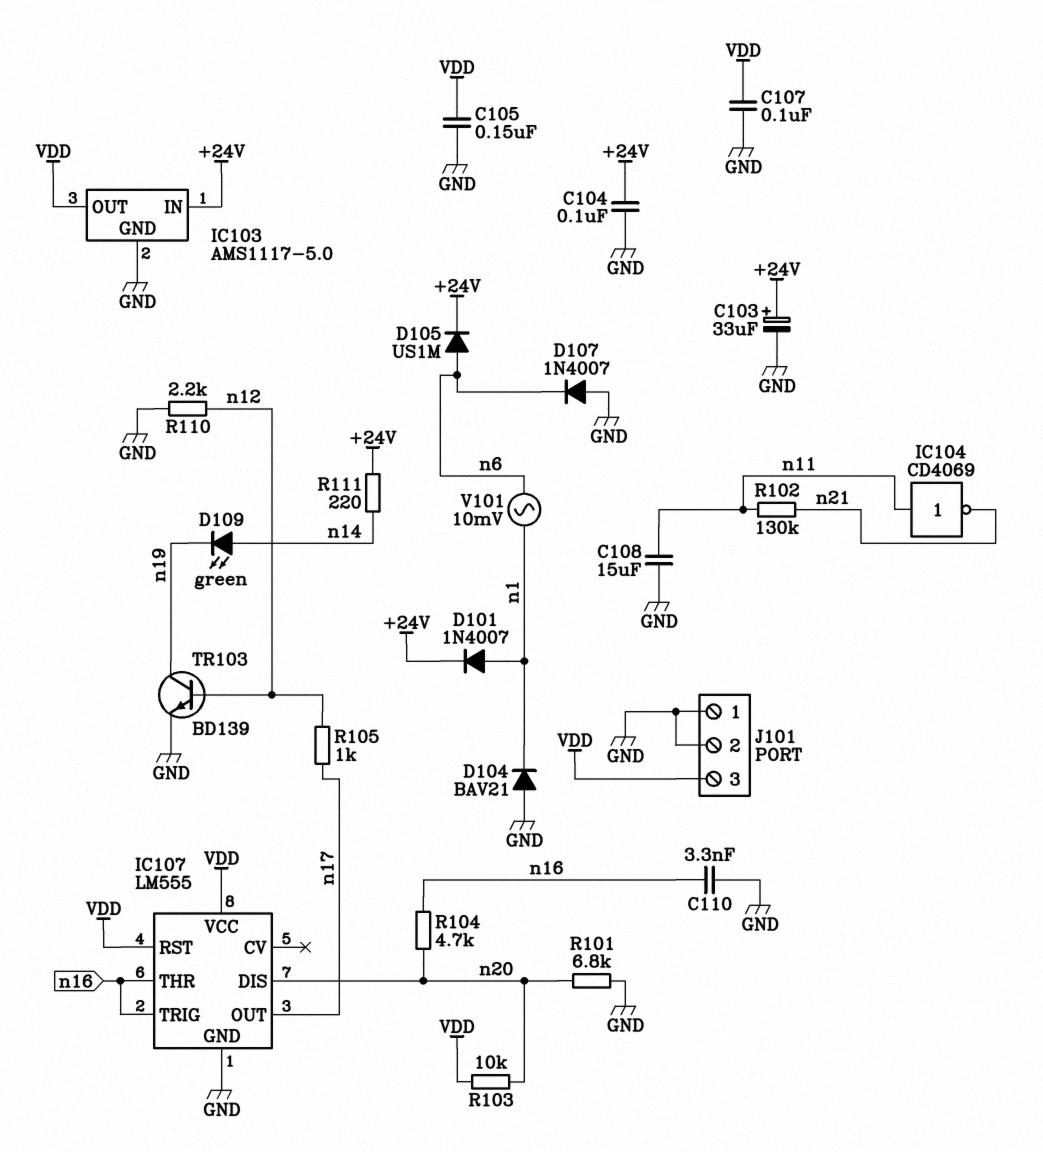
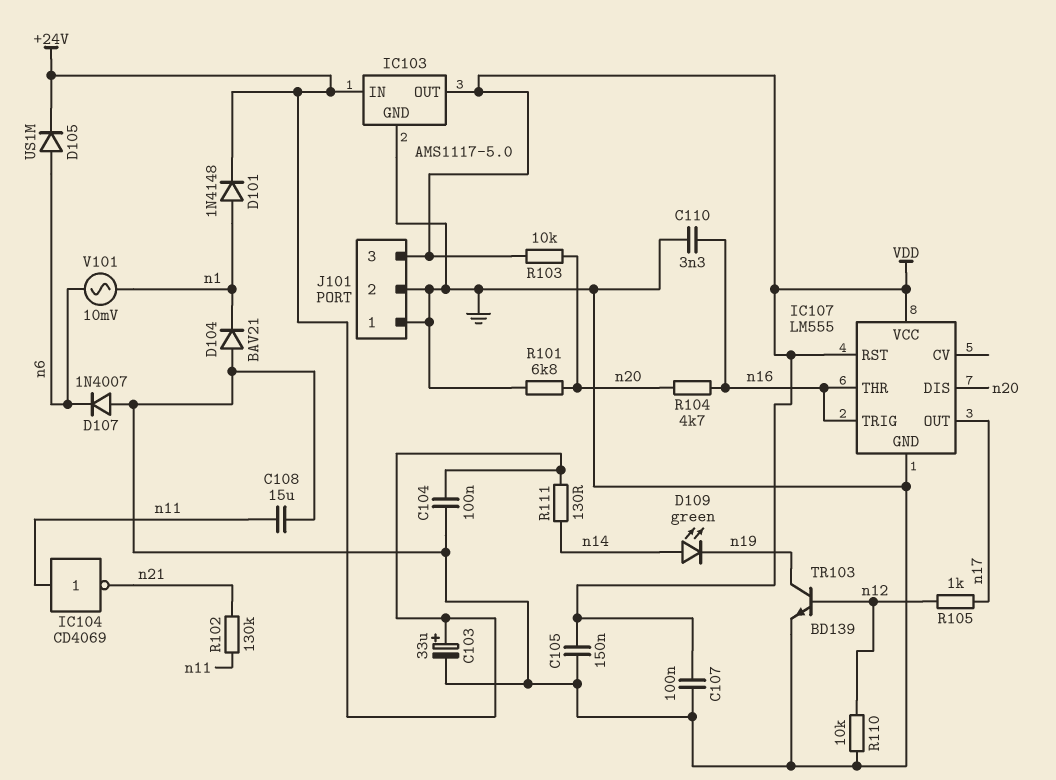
D101: diode 1N4007 (A n1, K +24V) -> diode 1N4148 (A n1, K +24V)
R110: 2.2k (GND, n12) -> 10k (GND, n12)
R111: 220 (+24V, n14) -> 130 (+24V, n14)

